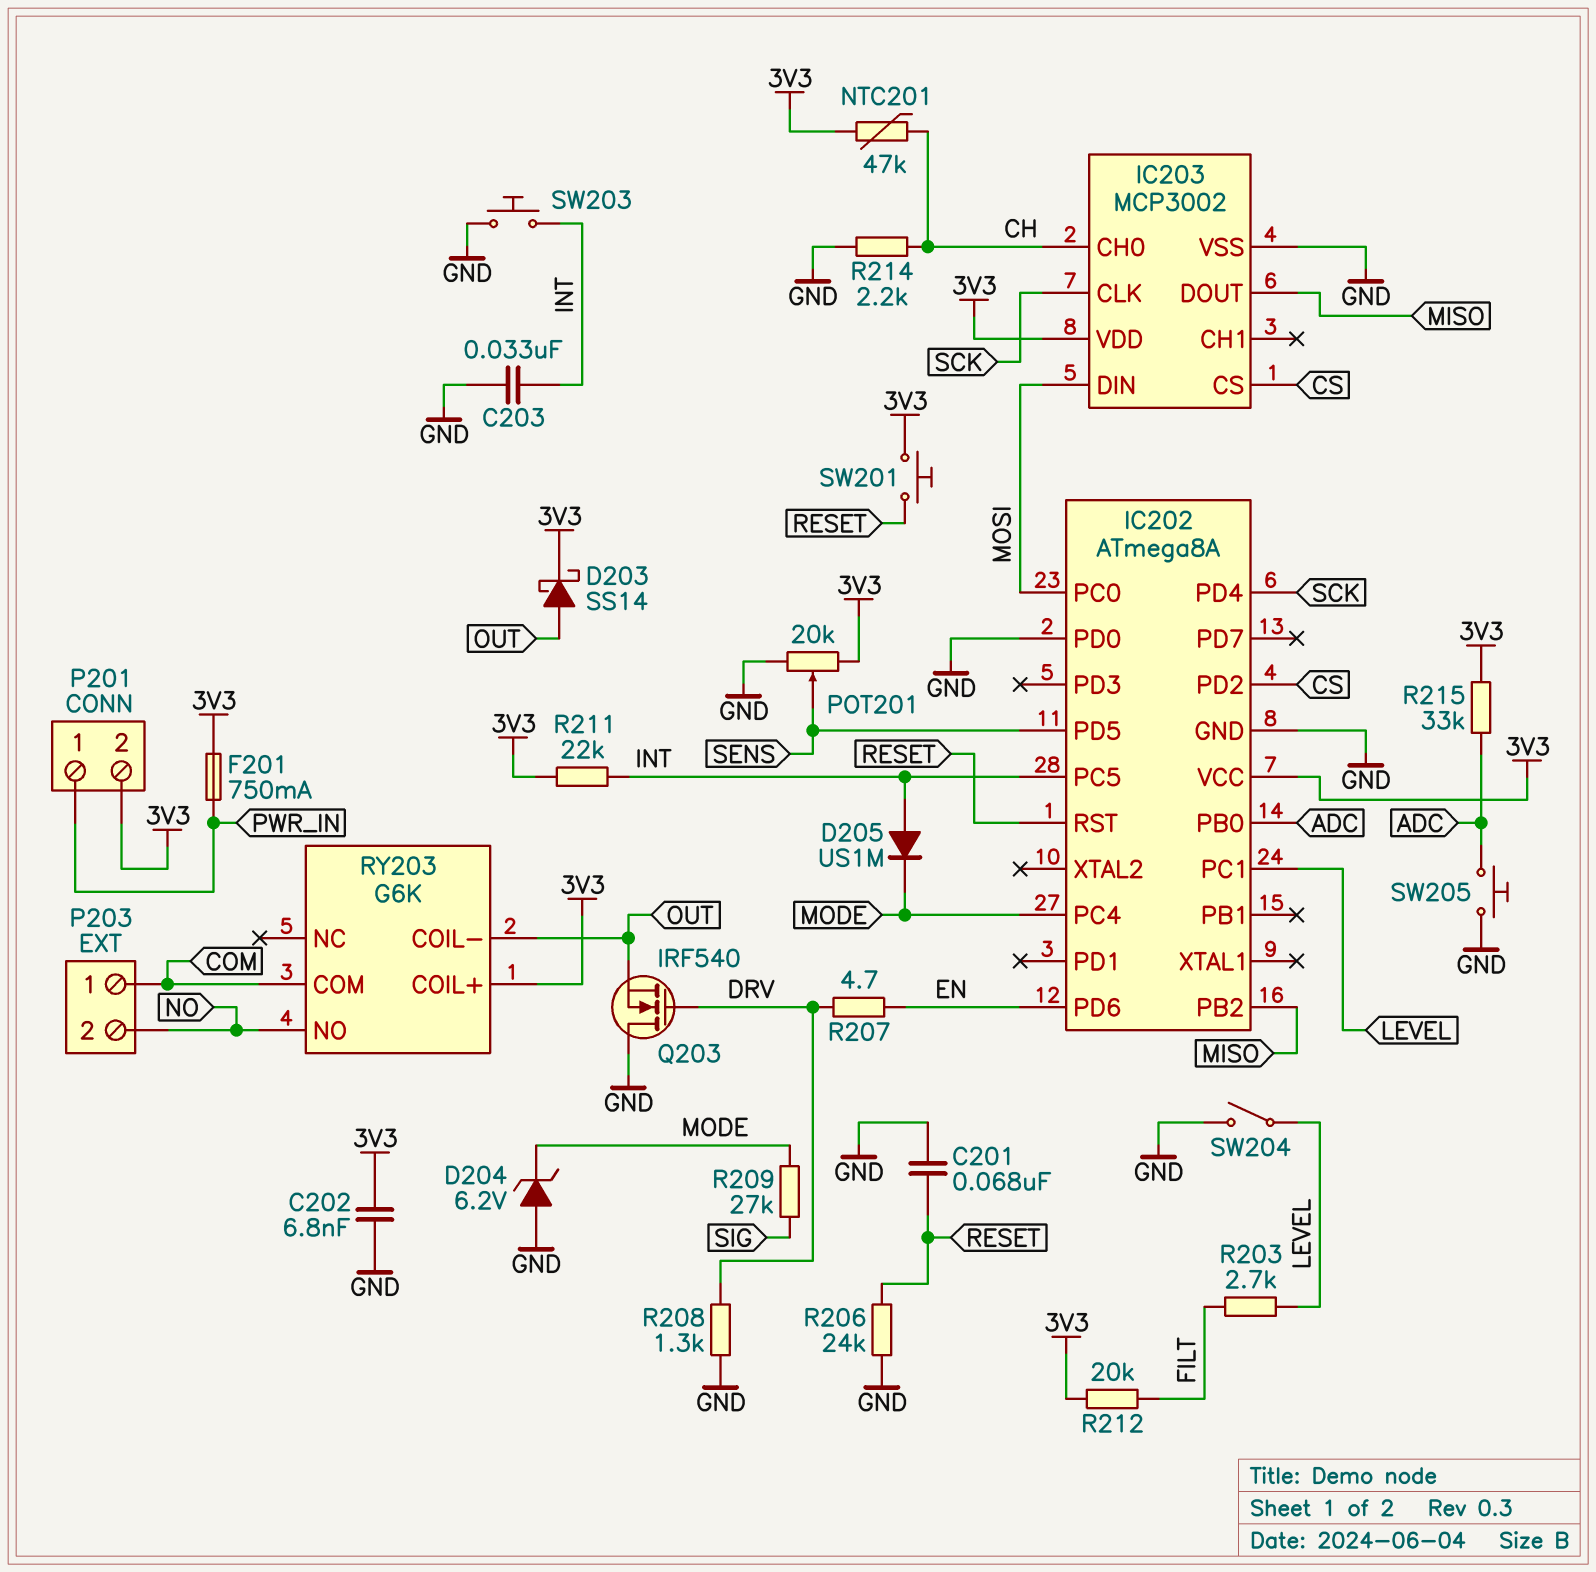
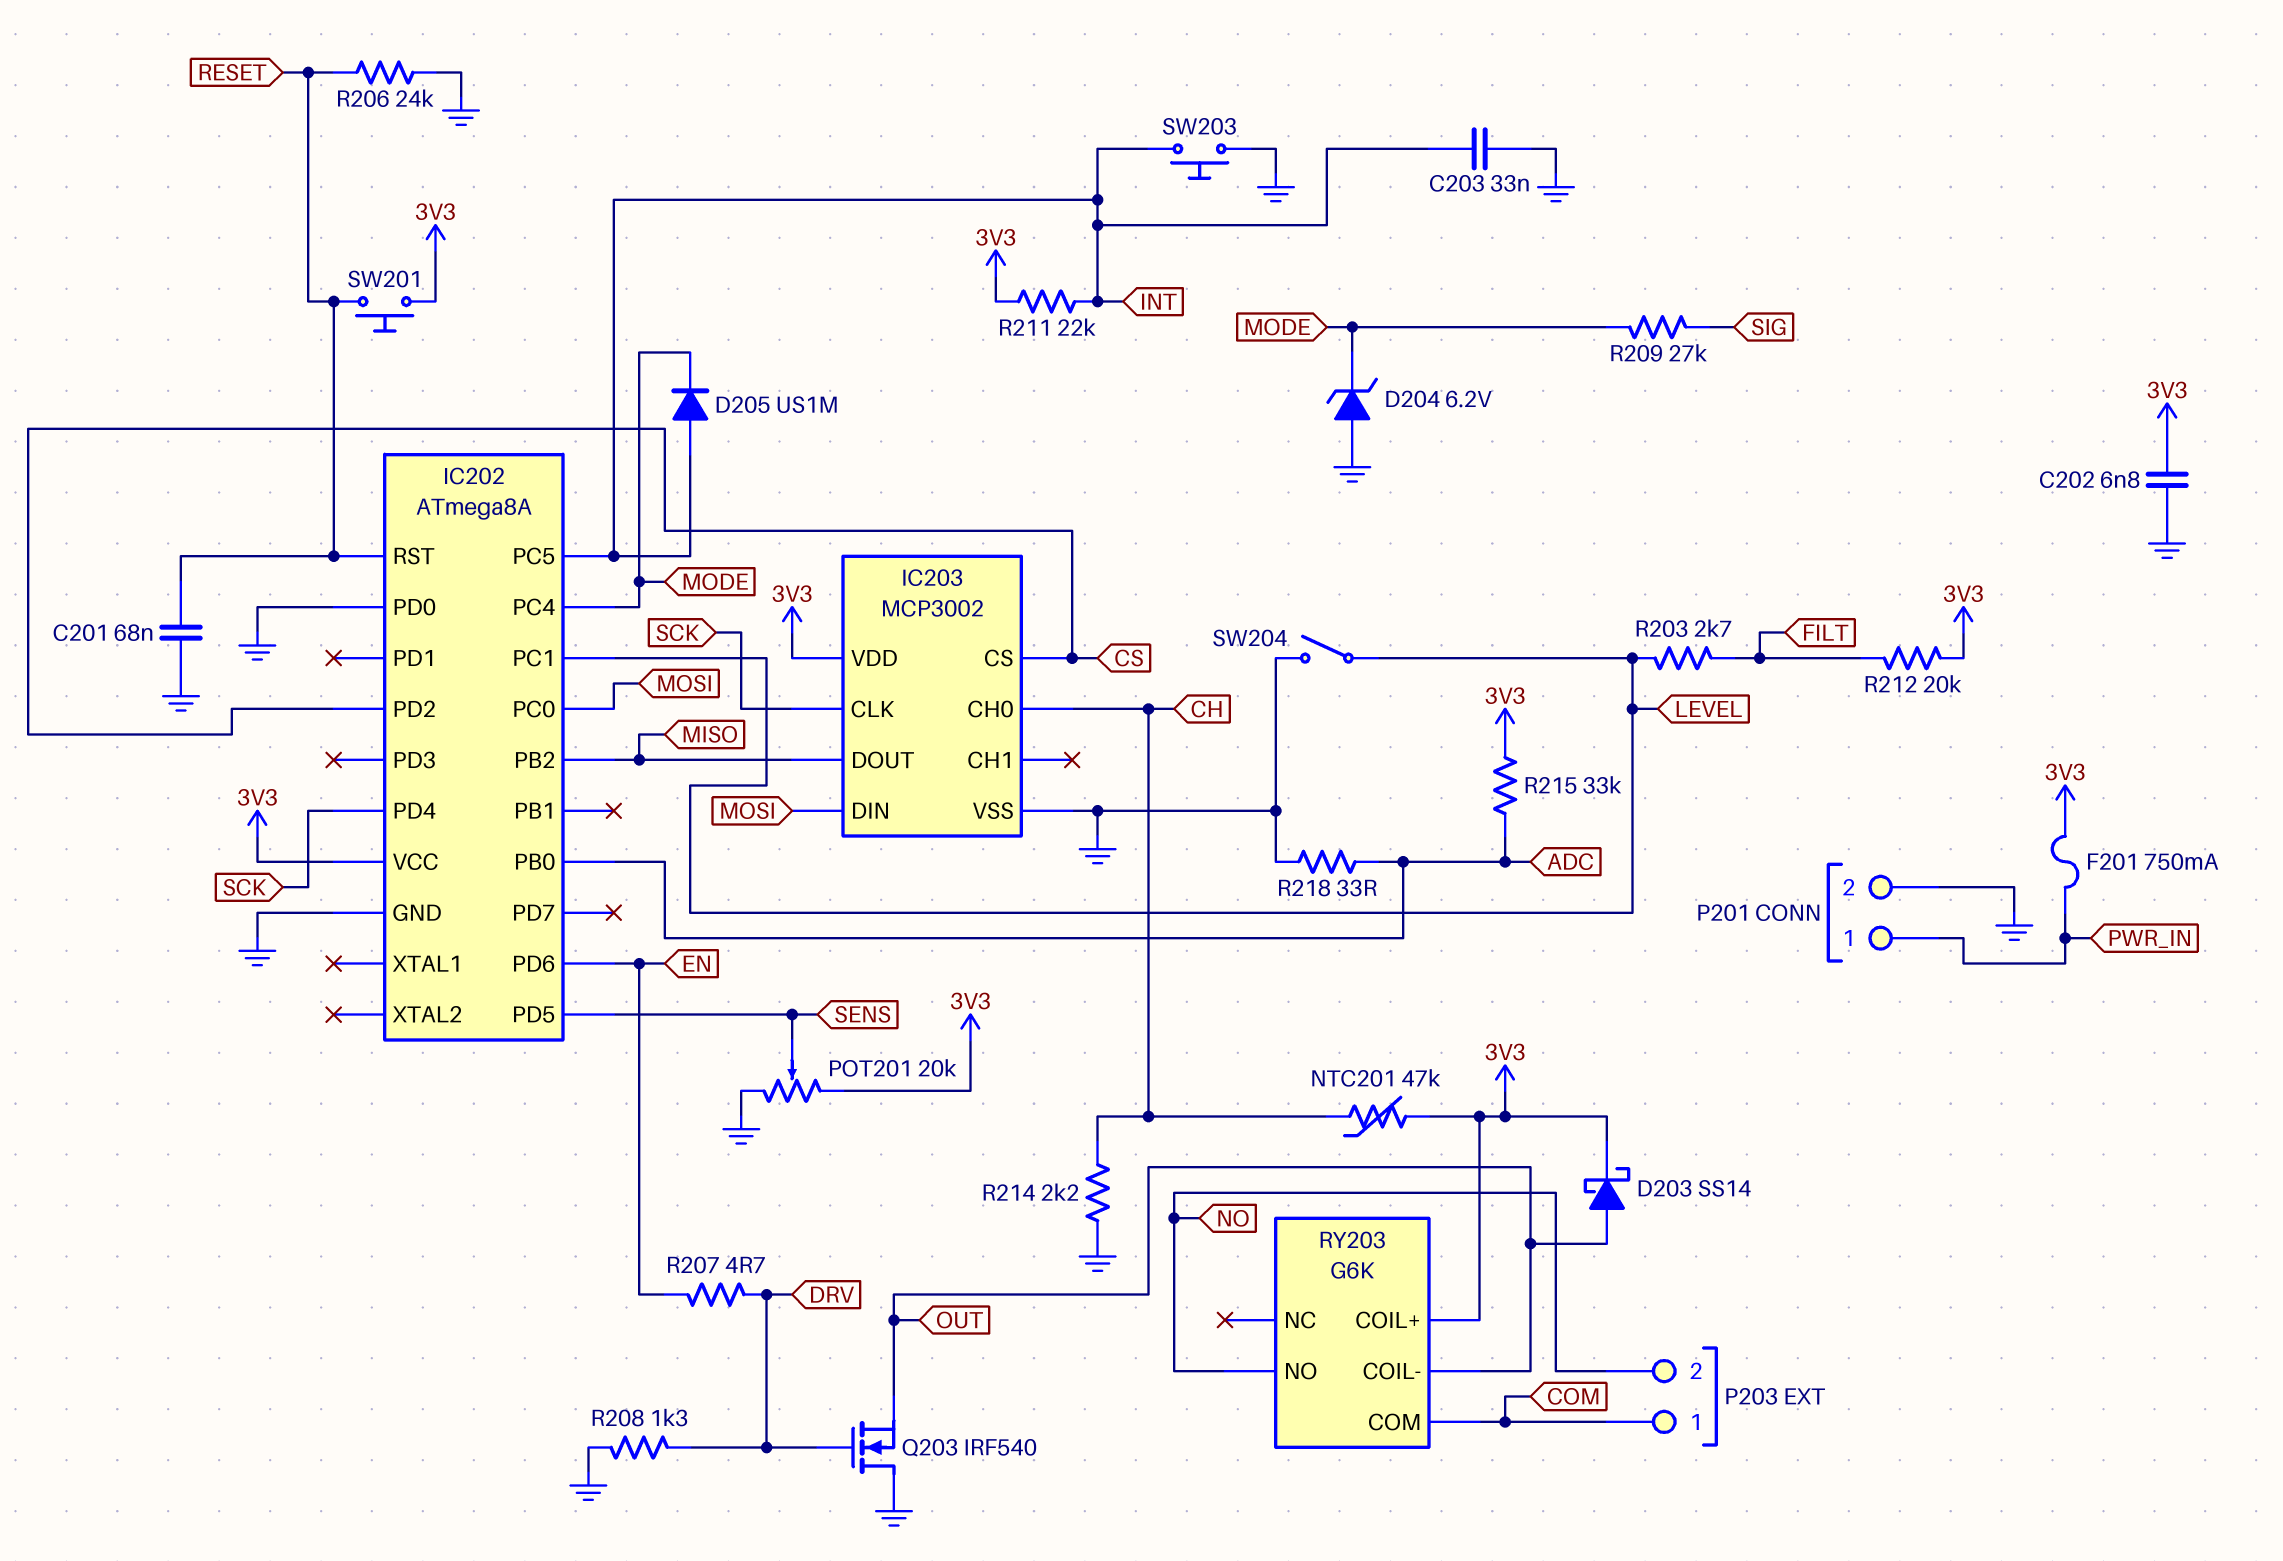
P201 pin 2: 3V3 -> GND
R218: none -> 33 (ADC, GND)
SW205: button (ADC, GND) -> none

